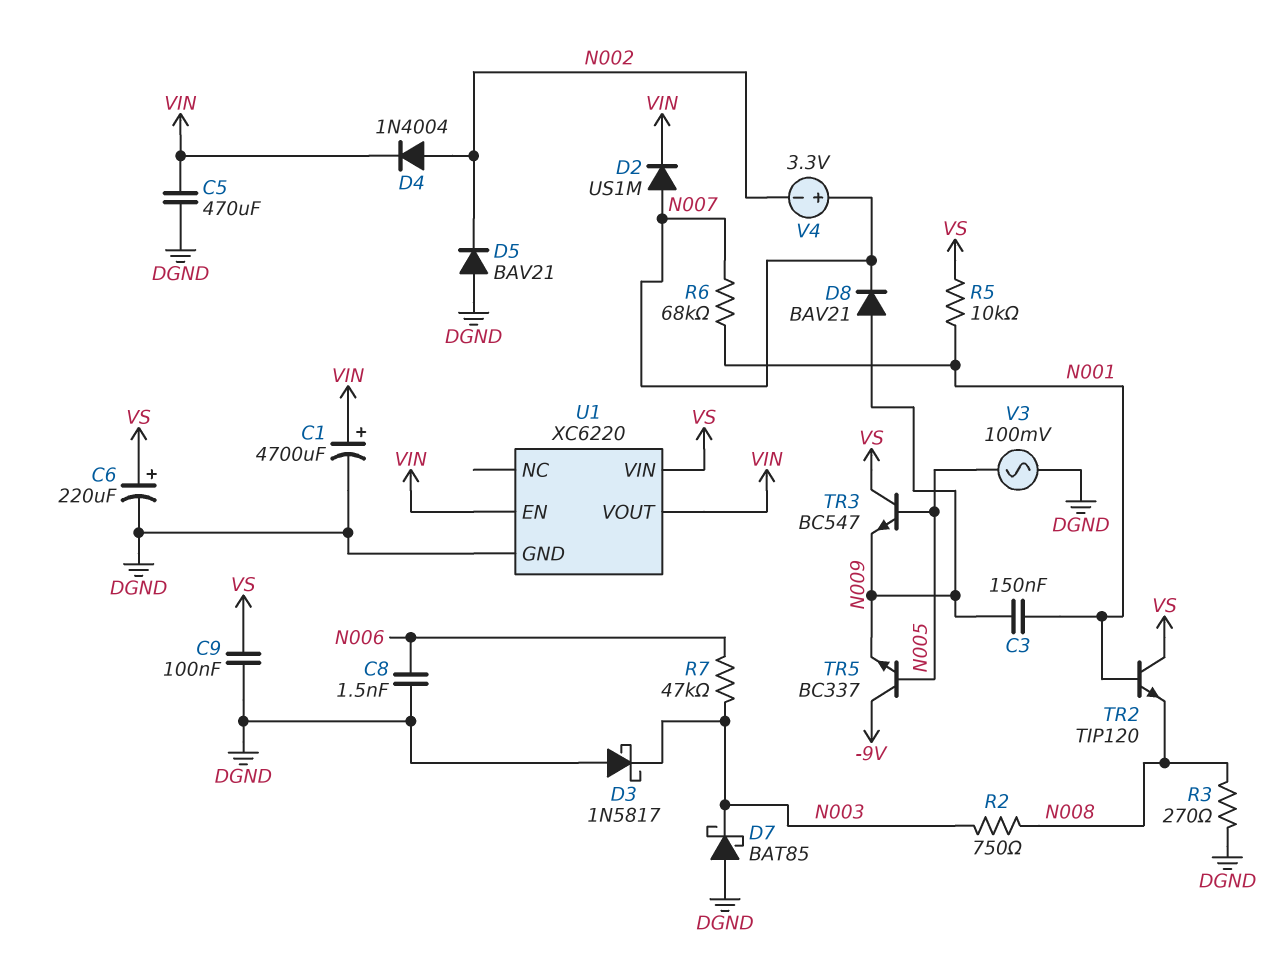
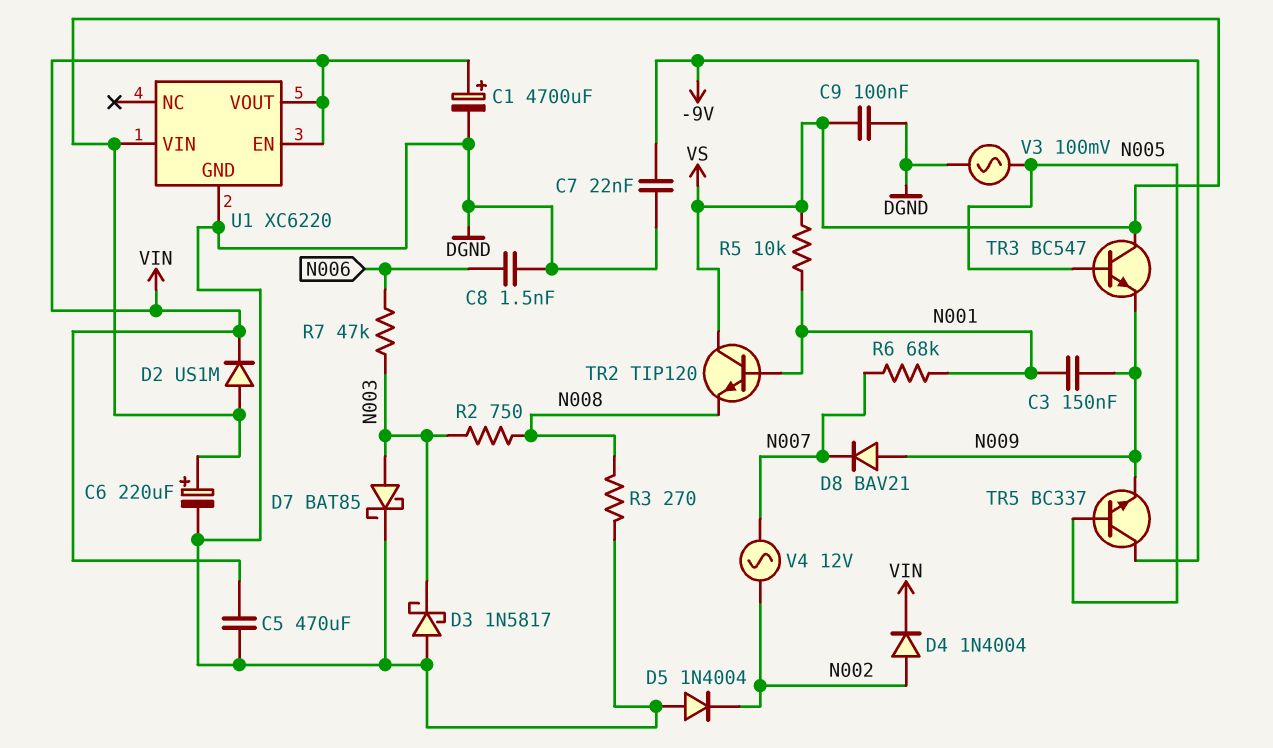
C7: none -> 22nF (-9V, DGND)
D2: diode US1M (A N007, K VIN) -> diode US1M (A VS, K VIN)
D5: diode BAV21 (A DGND, K N002) -> diode 1N4004 (A DGND, K N002)
D7: schottky BAT85 (A DGND, K N003) -> schottky BAT85 (A N003, K DGND)
V4: 3.3V (plus N007, minus N002) -> AC 12V (N002, N007)

